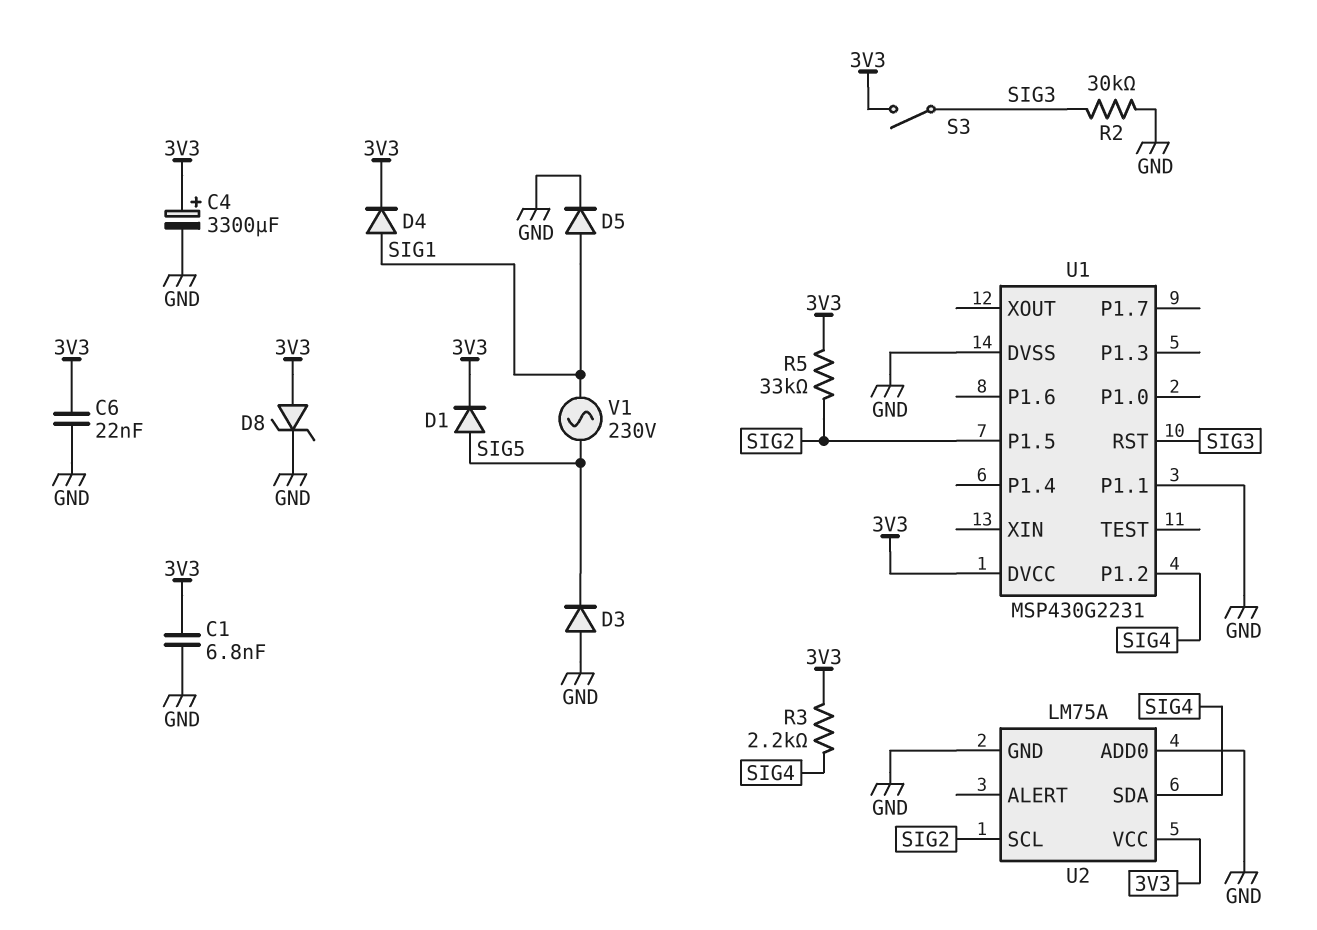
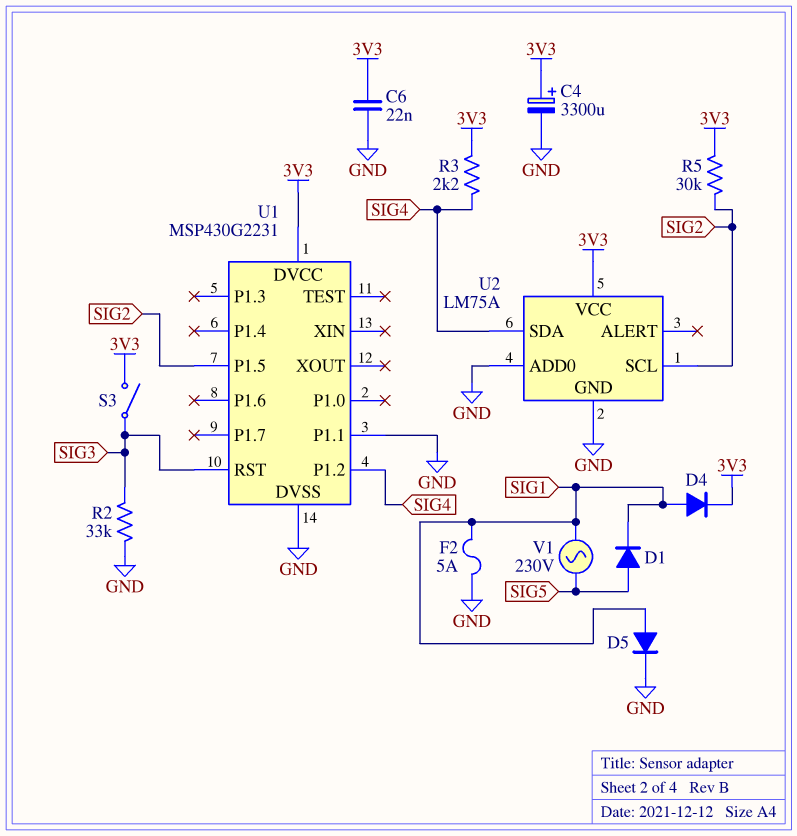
C1: 6.8nF (3V3, GND) -> none
D1: diode (A SIG5, K 3V3) -> diode (A SIG5, K SIG1)
D3: diode (A GND, K SIG5) -> none
D8: zener (A 3V3, K GND) -> none
F2: none -> 5A (GND, SIG1)
R2: 30k (GND, SIG3) -> 33k (GND, SIG3)
R5: 33k (3V3, SIG2) -> 30k (3V3, SIG2)

